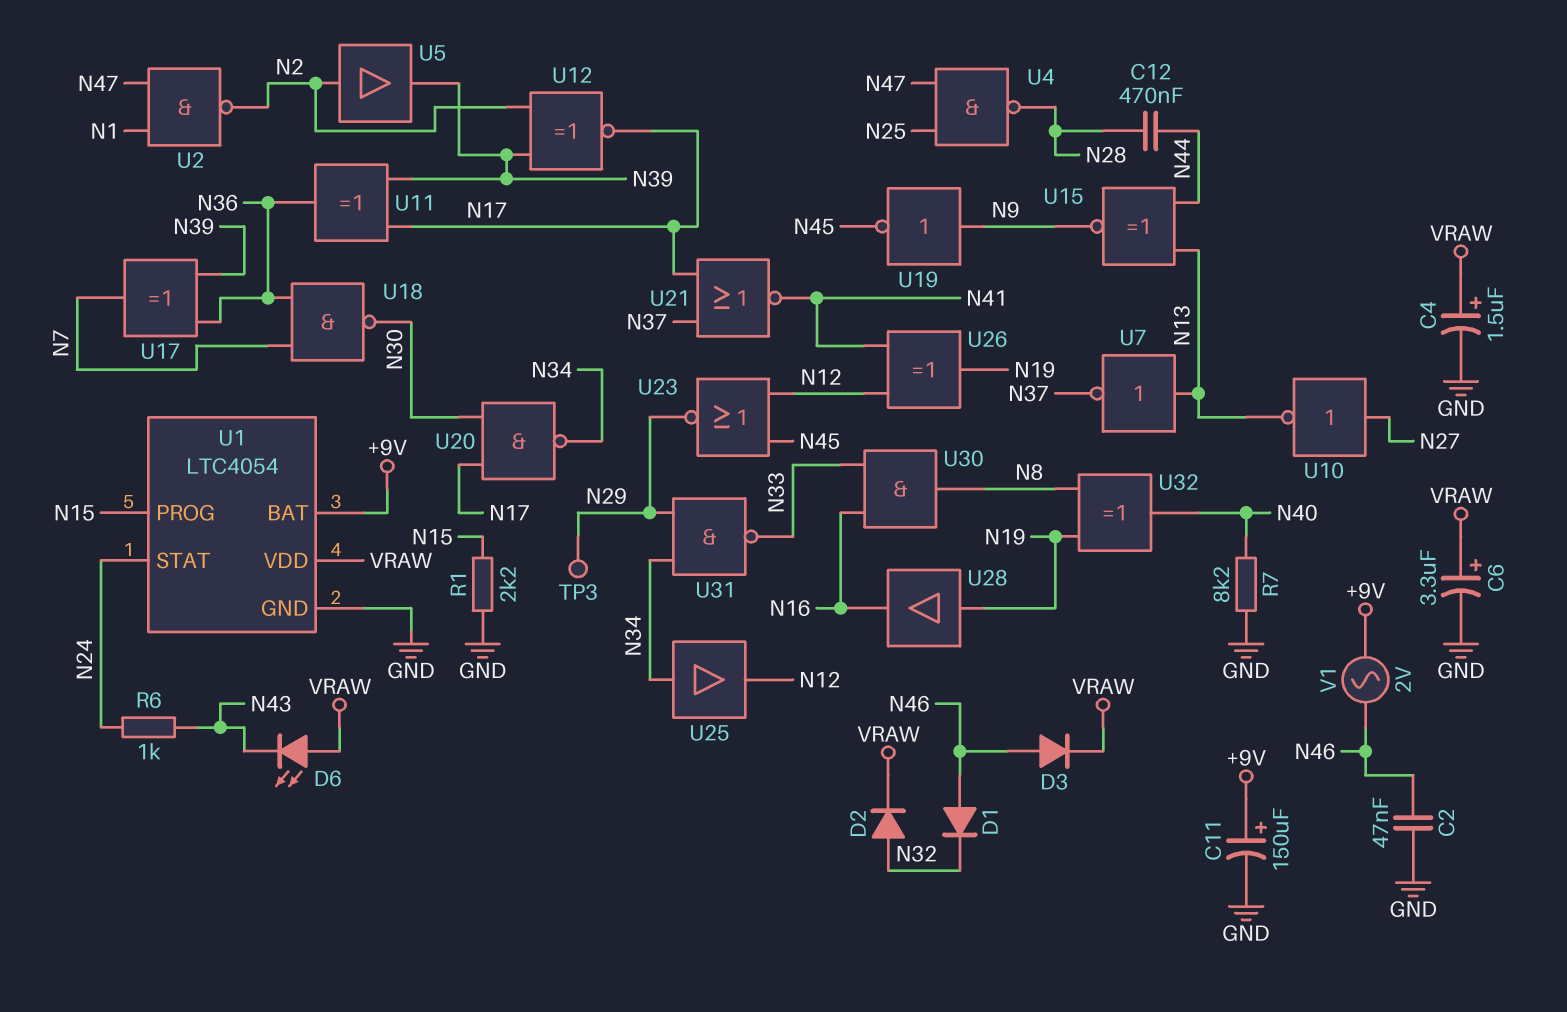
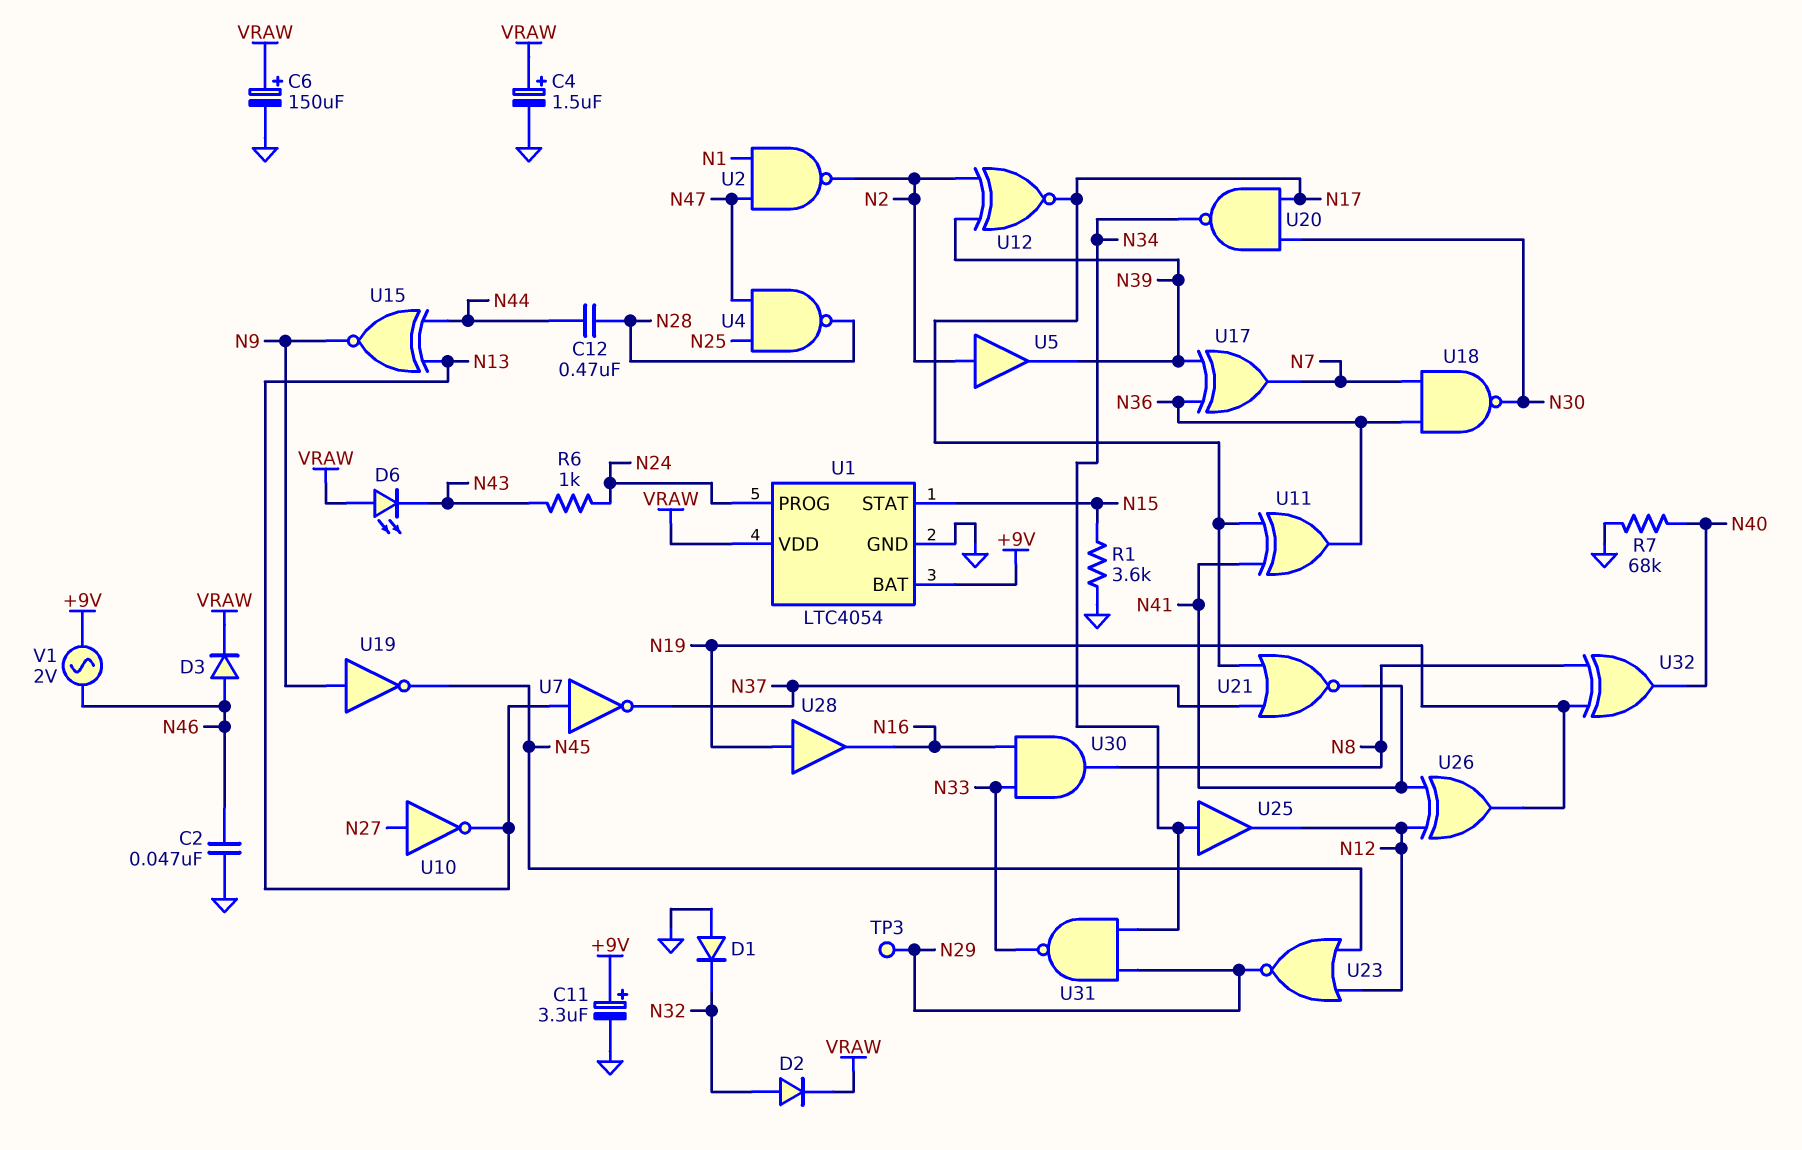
C6: 3.3uF (plus VRAW, minus GND) -> 150uF (plus VRAW, minus GND)
C11: 150uF (plus +9V, minus GND) -> 3.3uF (plus +9V, minus GND)
D1: diode (A N46, K N32) -> diode (A GND, K N32)
R1: 2.2k (GND, N15) -> 3.6k (GND, N15)
R7: 8.2k (GND, N40) -> 68k (GND, N40)
U1 pin PROG: N15 -> N24
U1 pin STAT: N24 -> N15
U11: XOR (in N17, in N39, out N36) -> XOR (in N17, in N41, out N36)

